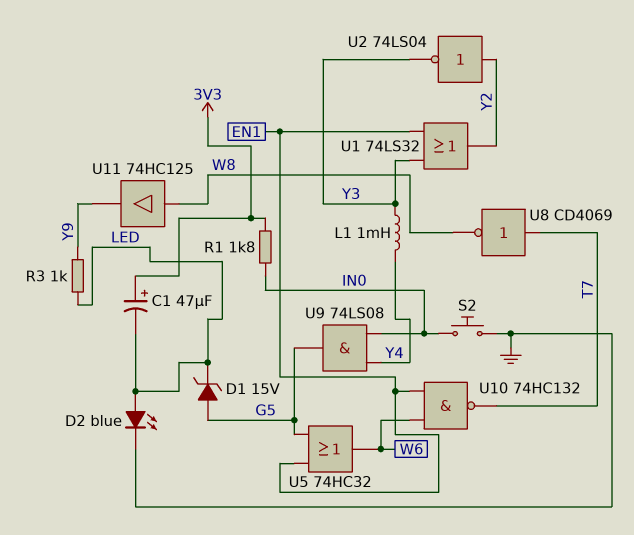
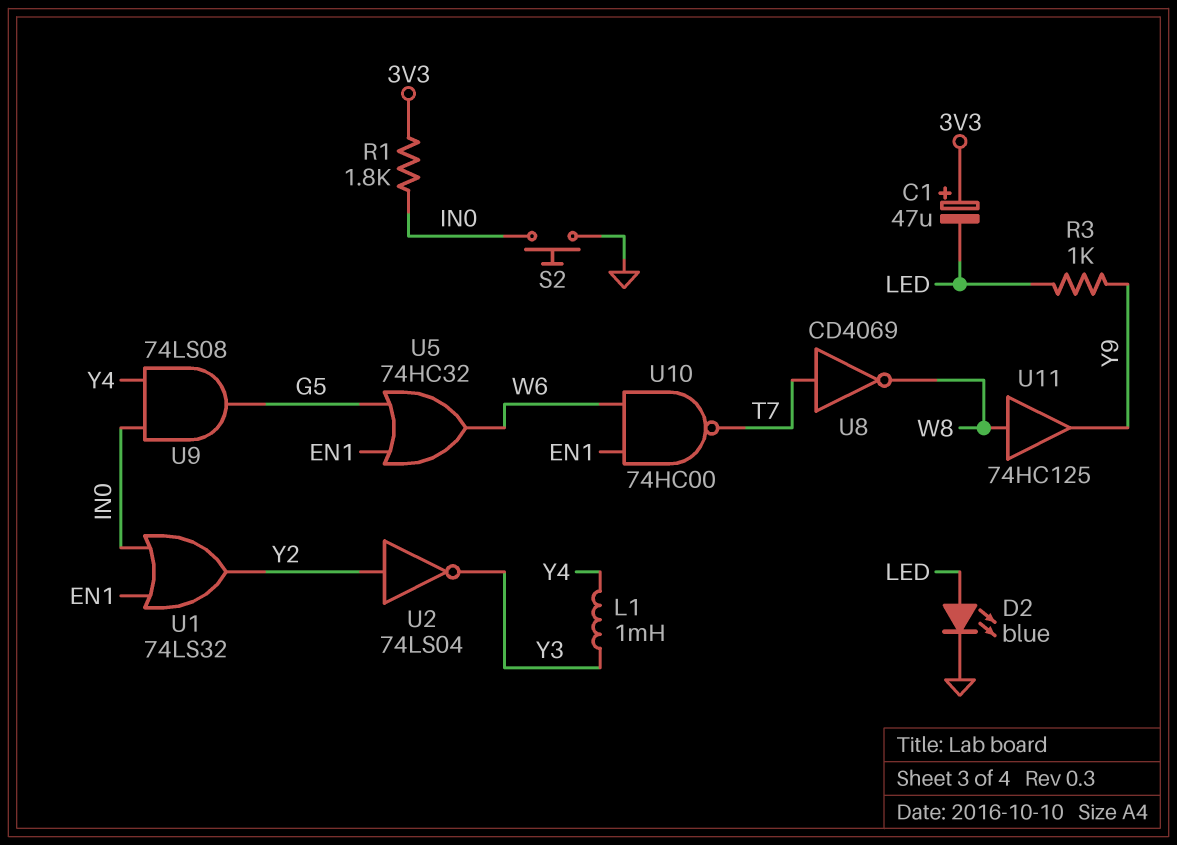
D1: zener 15V (A G5, K LED) -> none
U1: OR 74LS32 (in EN1, in Y3, out Y2) -> OR 74LS32 (in EN1, in IN0, out Y2)
U10: NAND 74HC132 (in EN1, in W6, out T7) -> NAND 74HC00 (in EN1, in W6, out T7)

